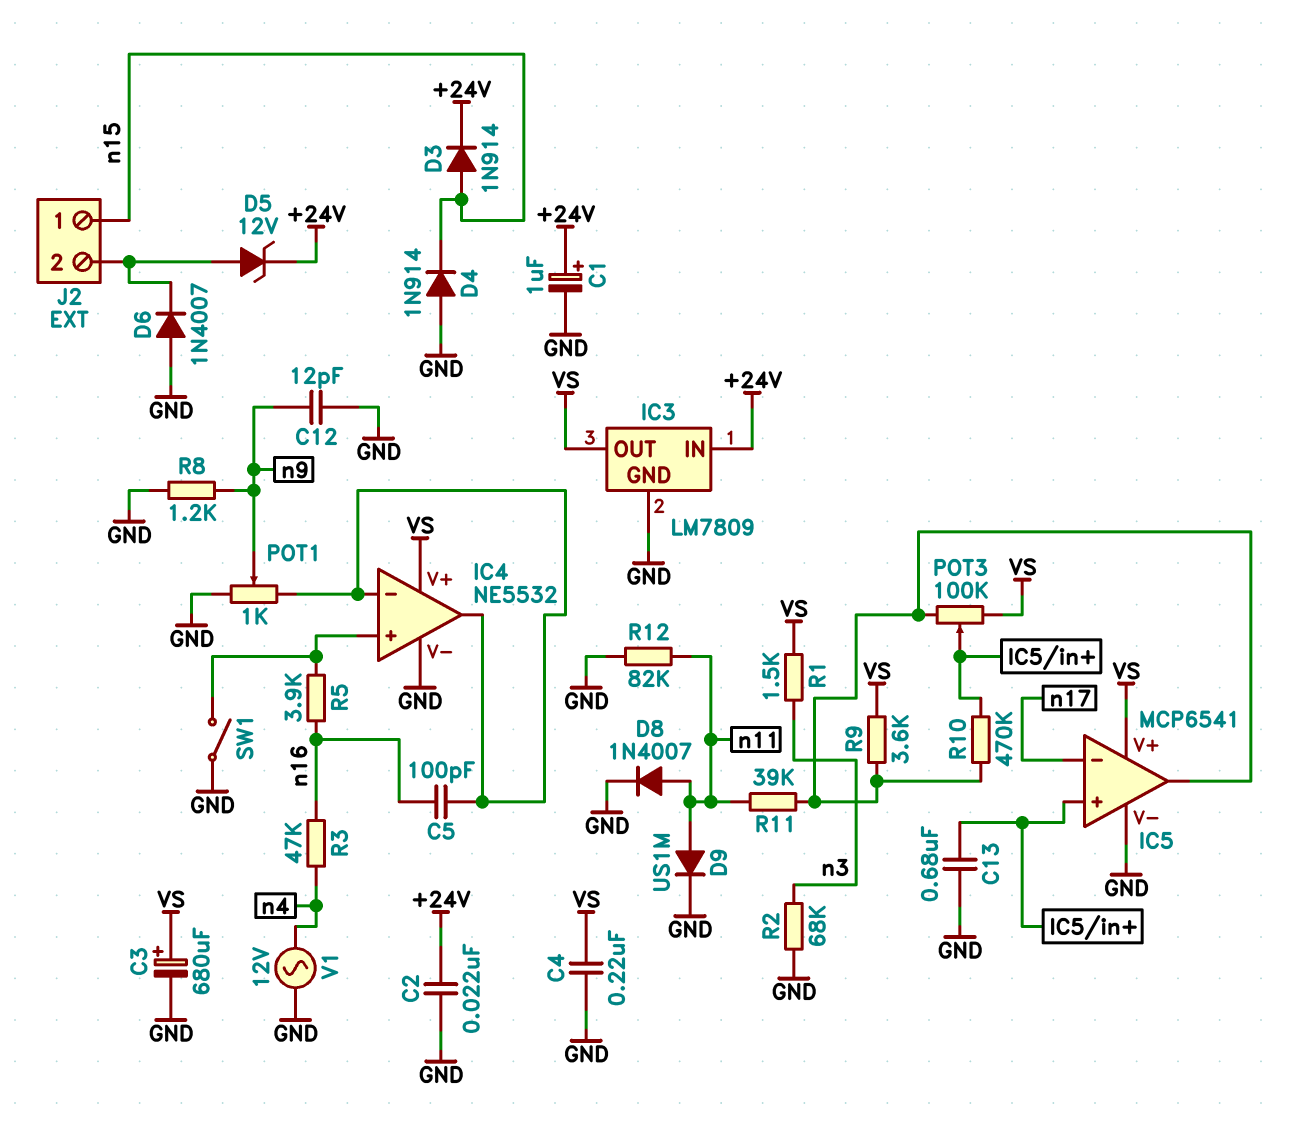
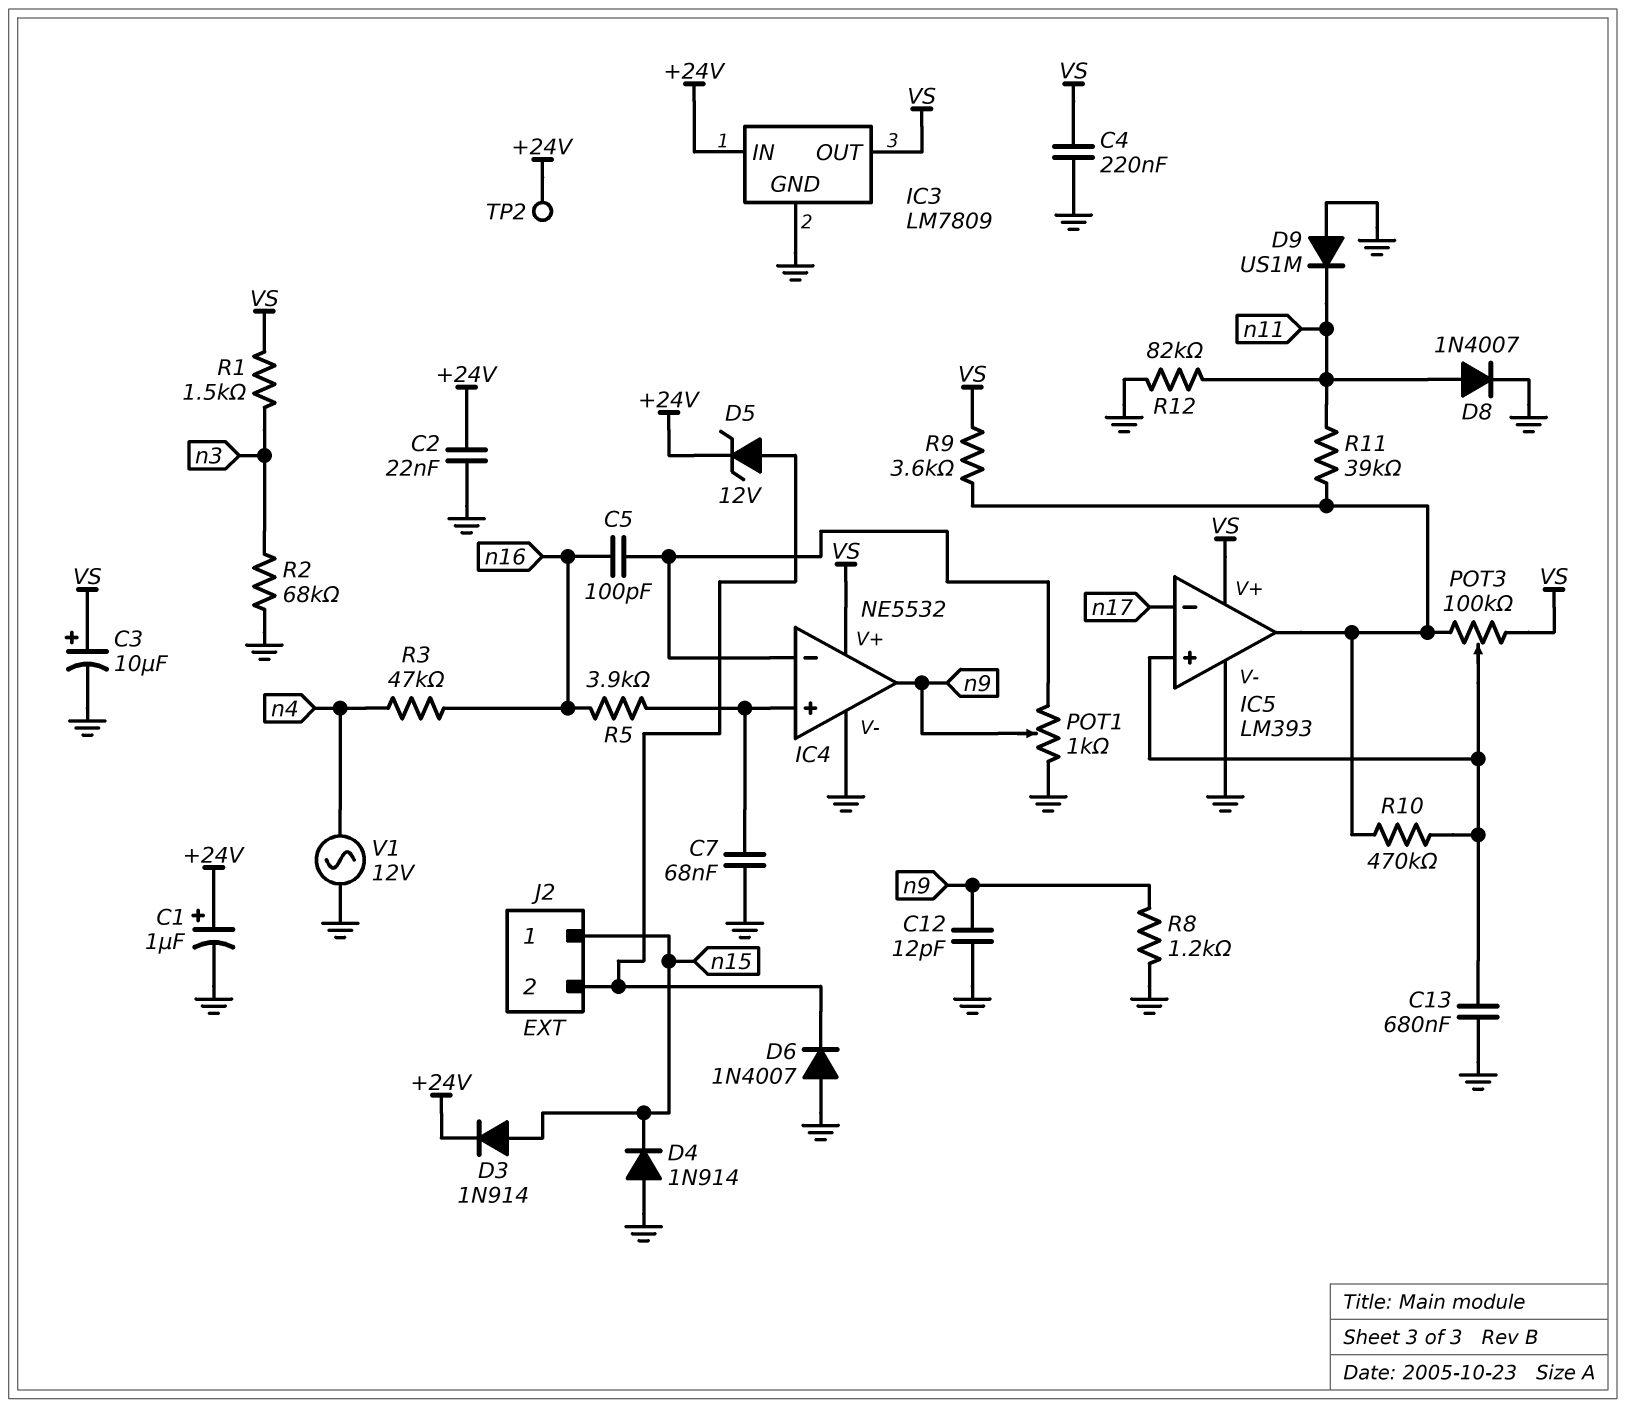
C3: 680uF (plus VS, minus GND) -> 10uF (plus VS, minus GND)
C7: none -> 68nF (GND, IC4/in+)
D9: diode US1M (A n11, K GND) -> diode US1M (A GND, K n11)
IC4 pin out: IC4/in- -> n9
IC5: MCP6541 -> LM393
SW1: switch (GND, IC4/in+) -> none
TP2: none -> test point (+24V)

